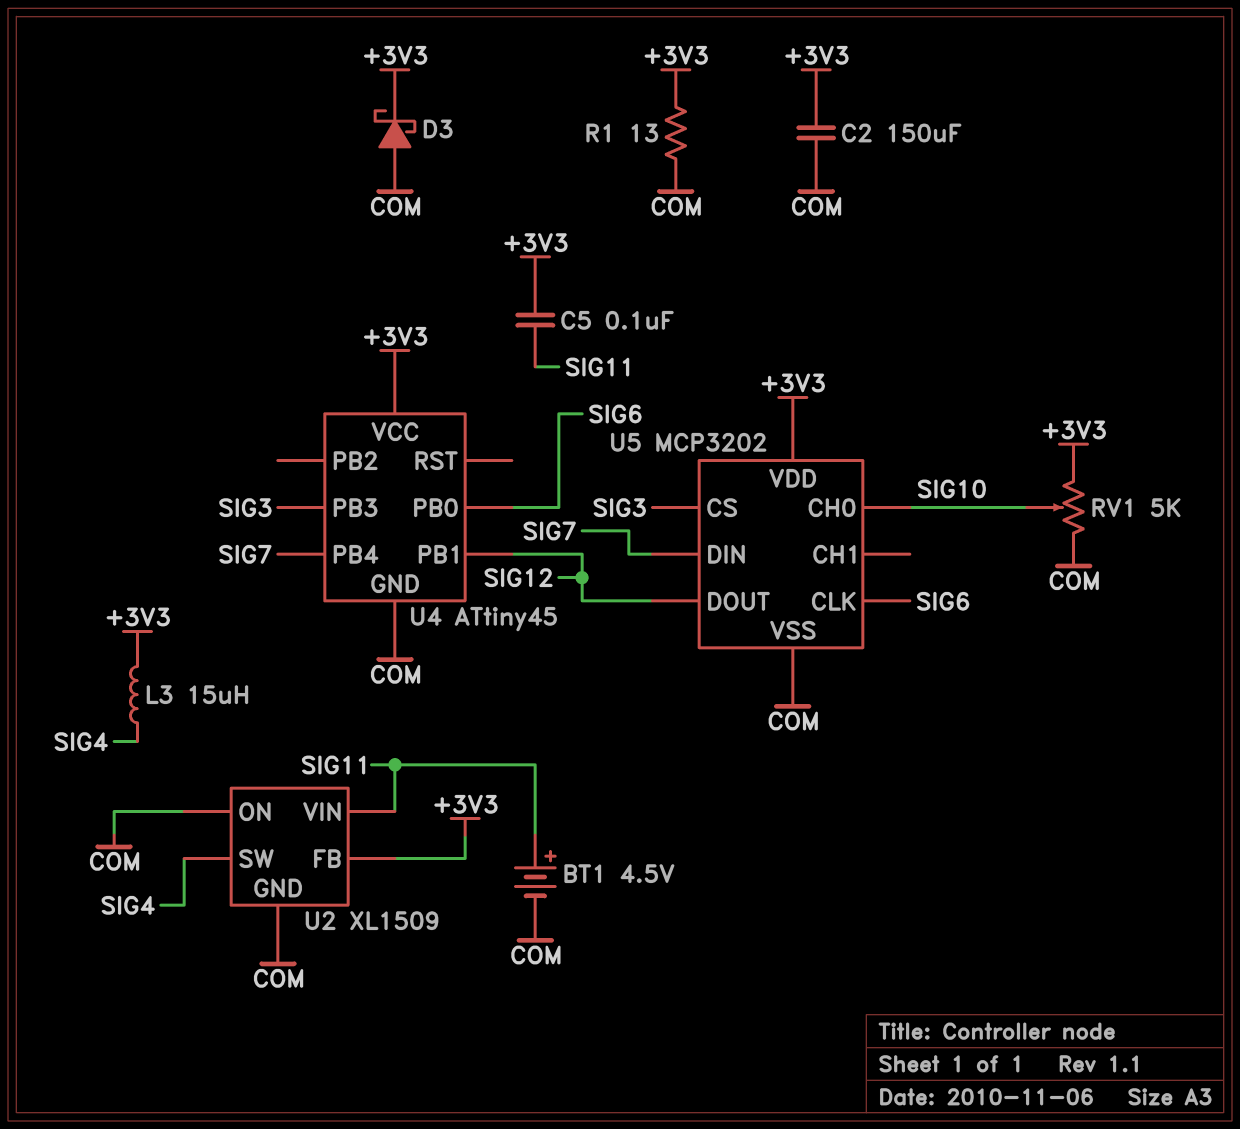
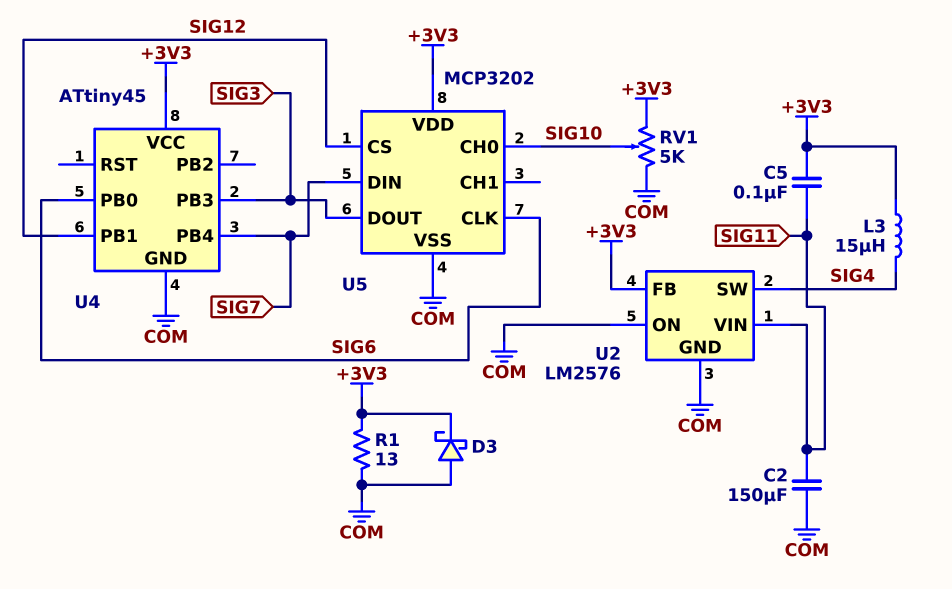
BT1: 4.5V (plus SIG11, minus COM) -> none
C2: 150uF (+3V3, COM) -> 150uF (COM, SIG11)
U2: XL1509 -> LM2576
U5 pin CS: SIG3 -> SIG12
U5 pin DOUT: SIG12 -> SIG3

